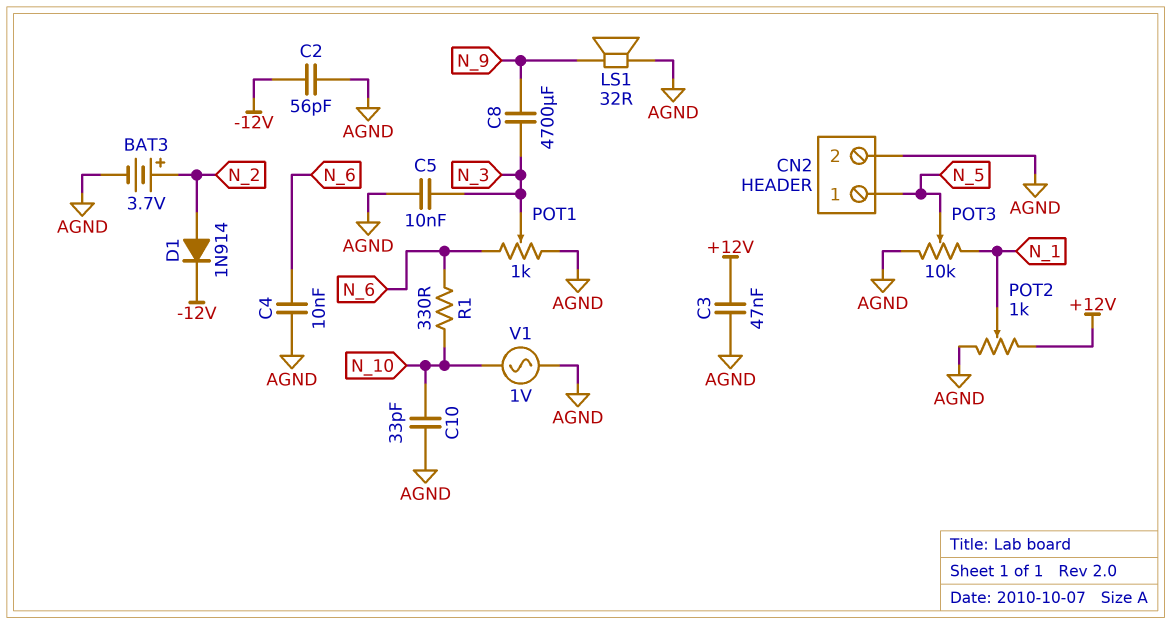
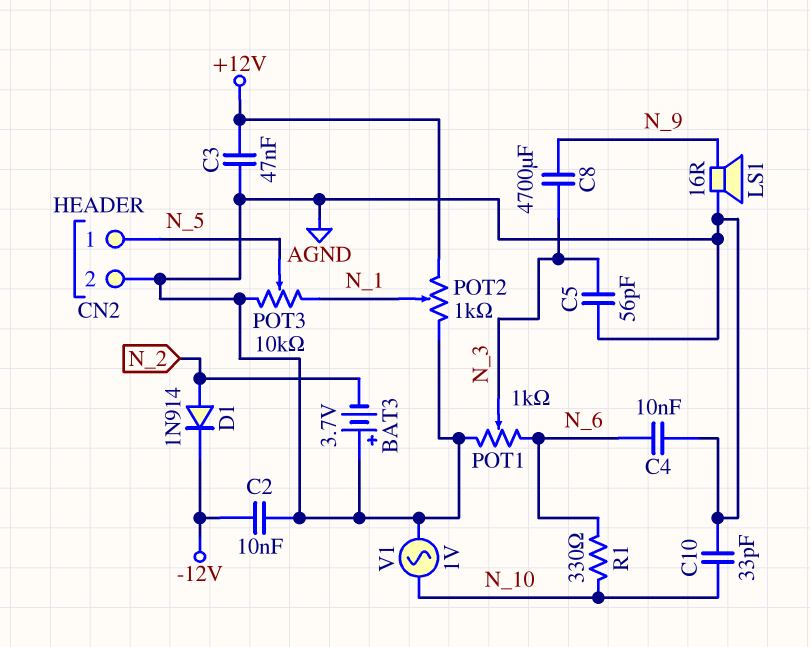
BAT3: 3.7V (plus N_2, minus AGND) -> 3.7V (plus AGND, minus N_2)
C2: 56pF (-12V, AGND) -> 10nF (-12V, AGND)
C5: 10nF (AGND, N_3) -> 56pF (AGND, N_3)
LS1: speaker 32R (AGND, N_9) -> speaker 16R (AGND, N_9)

